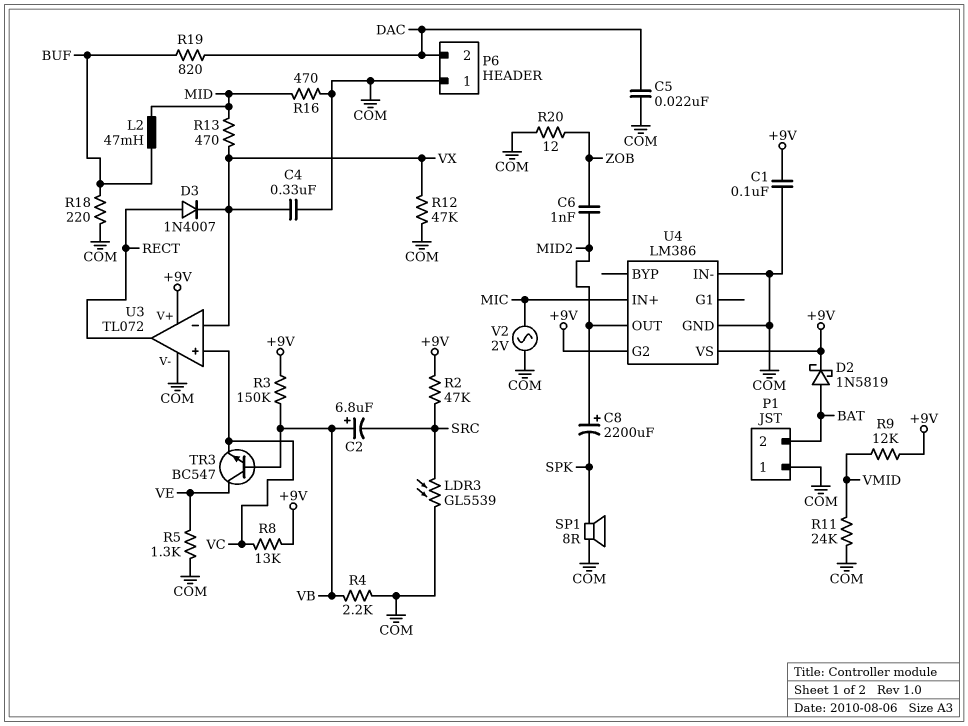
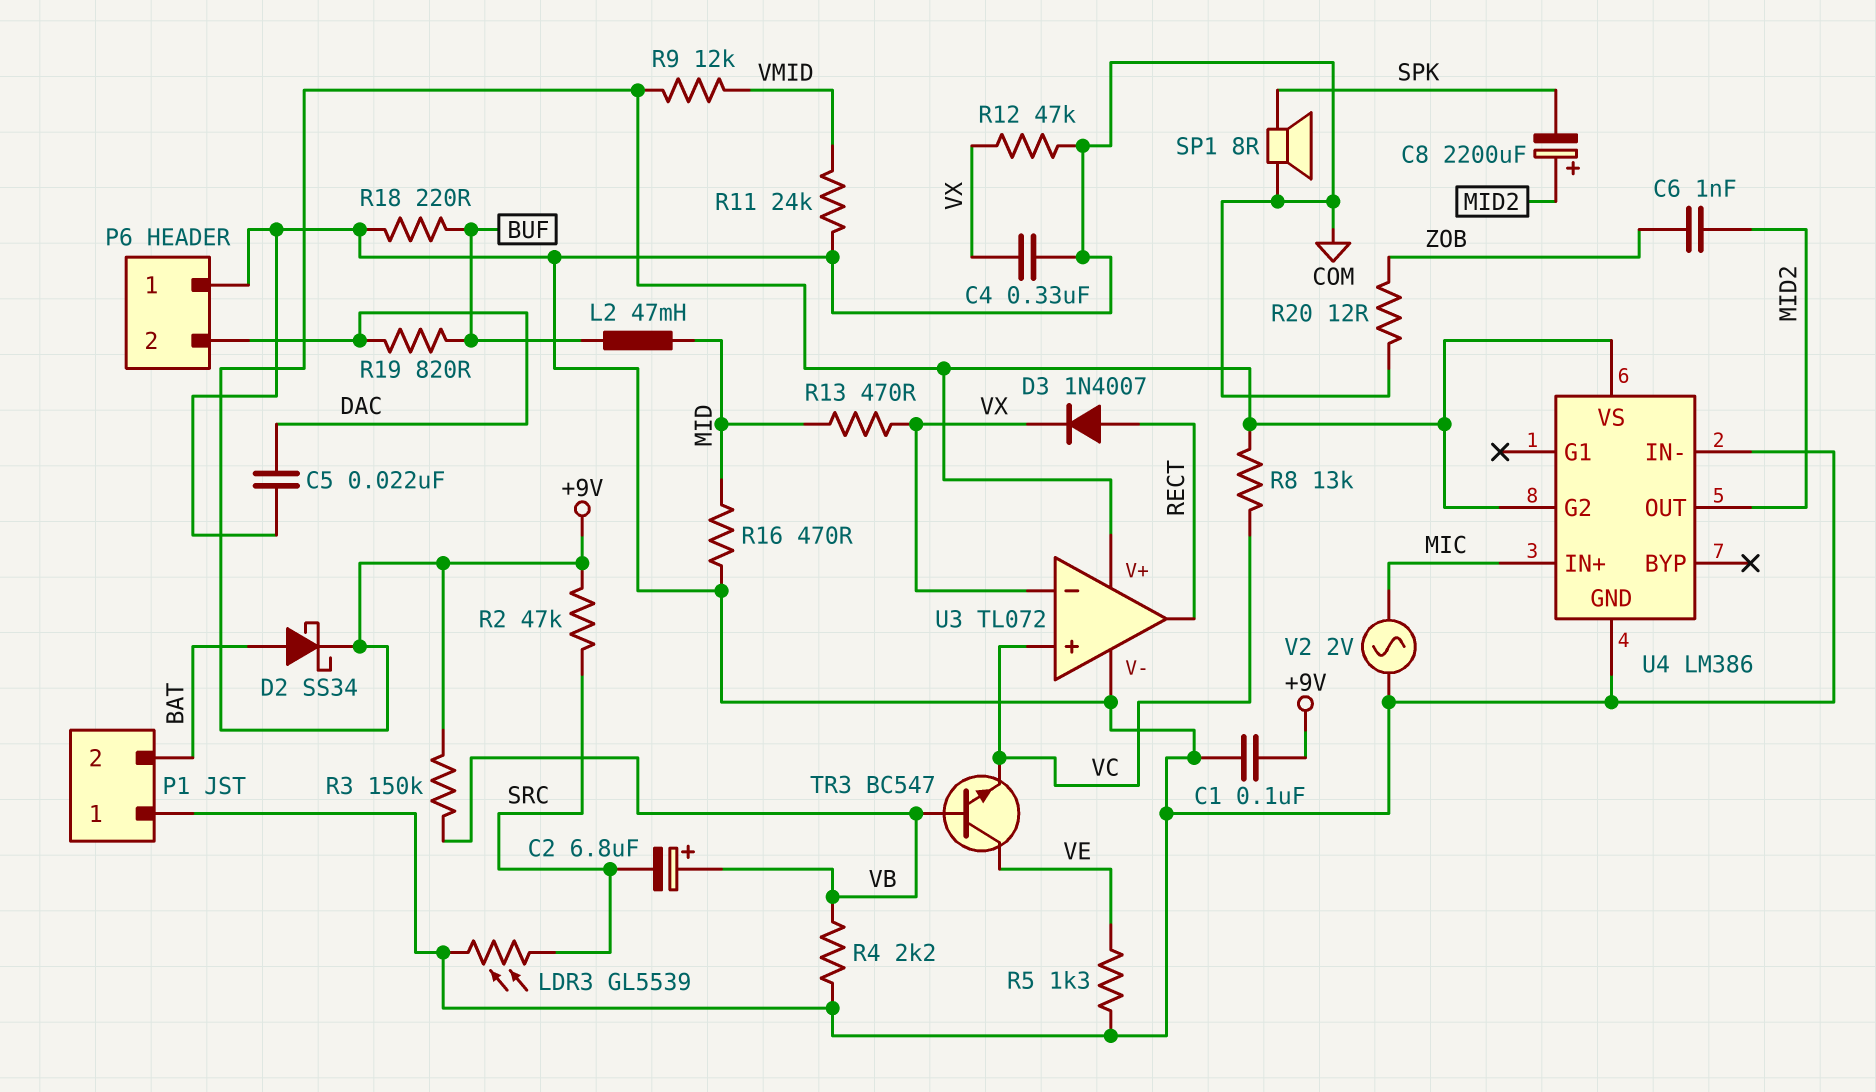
D2: schottky 1N5819 (A BAT, K +9V) -> schottky SS34 (A BAT, K +9V)

